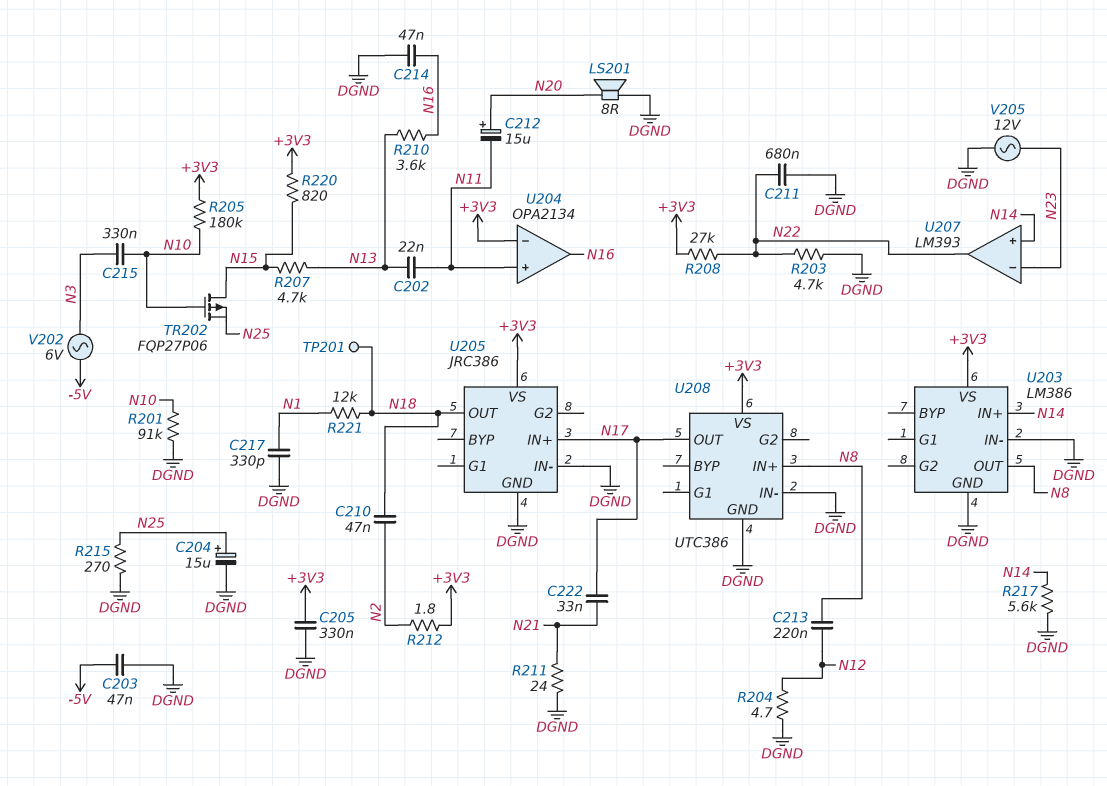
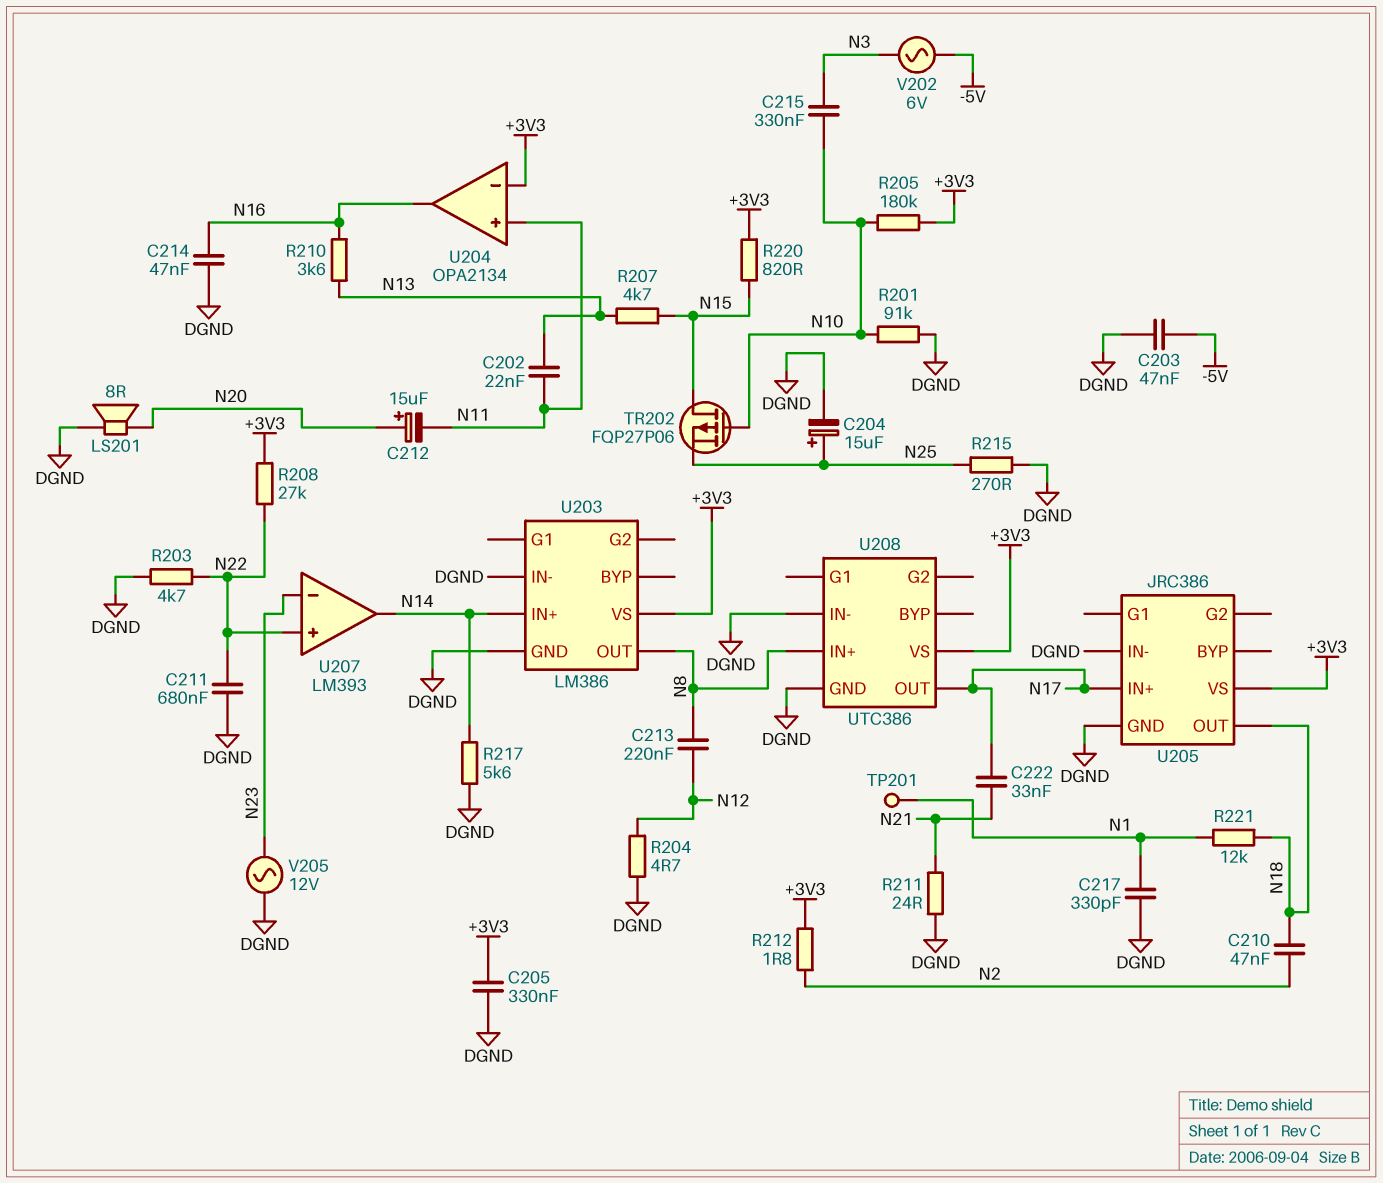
TP201: test point (N18) -> test point (N1)
U207 pin in+: N14 -> N22
U207 pin out: N22 -> N14

